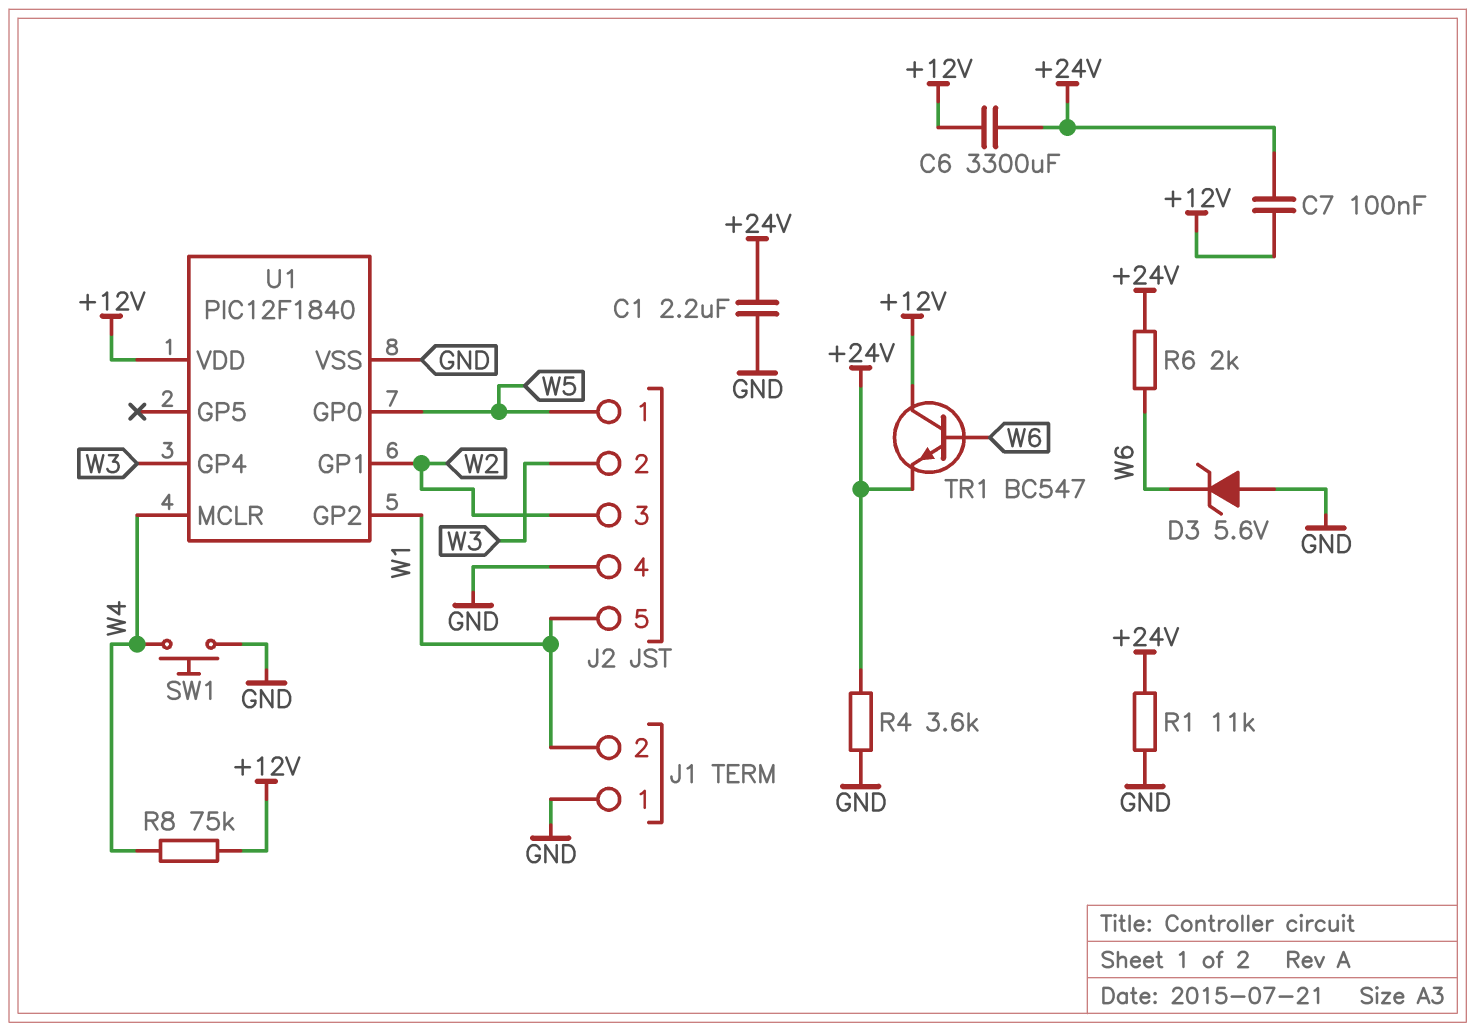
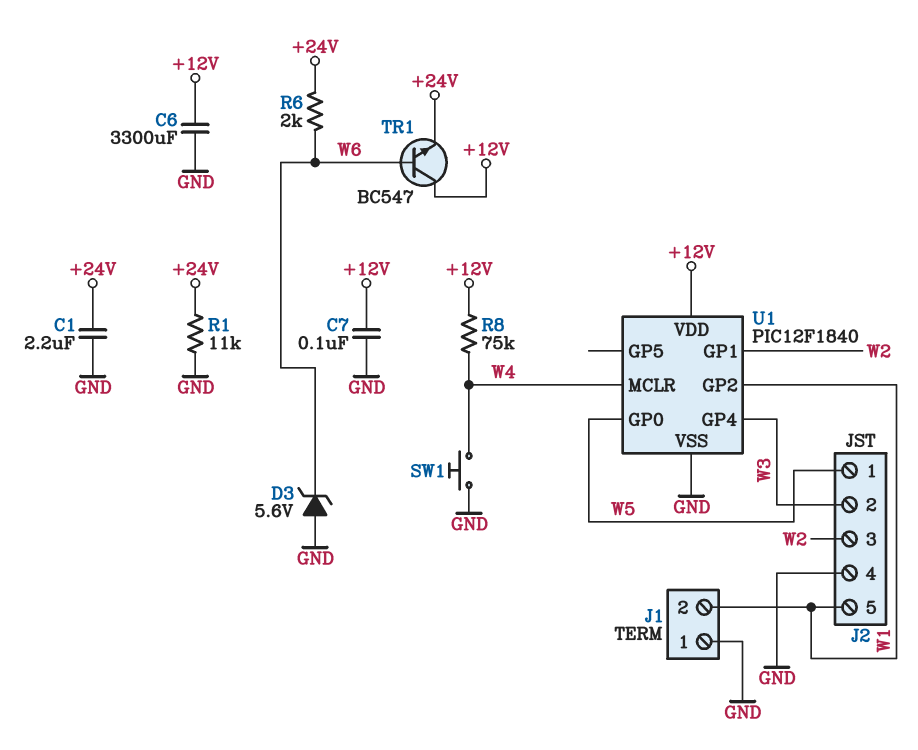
C6: 3300uF (+12V, +24V) -> 3300uF (+12V, GND)
C7: 100nF (+12V, +24V) -> 100nF (+12V, GND)
R4: 3.6k (+24V, GND) -> none

